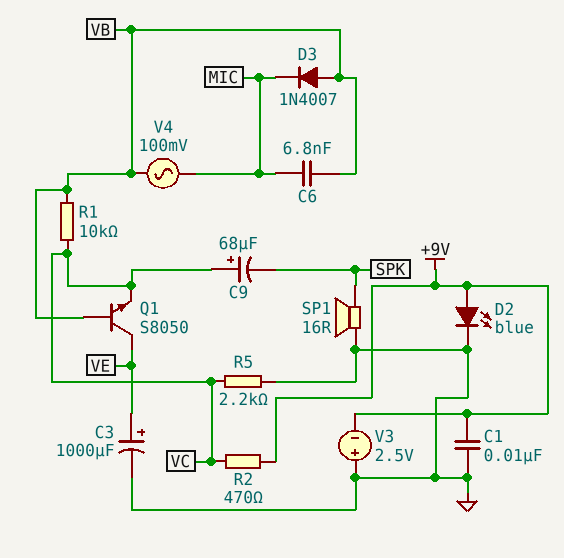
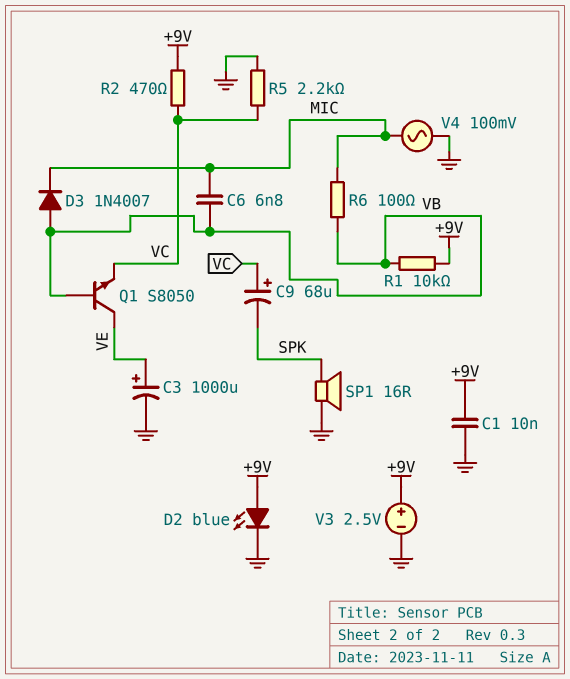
R1: 10k (VB, VC) -> 10k (+9V, VB)
R6: none -> 100 (MIC, VB)
V3: 2.5V (plus GND, minus +9V) -> 2.5V (plus +9V, minus GND)
V4: AC 100mV (MIC, VB) -> AC 100mV (GND, MIC)

